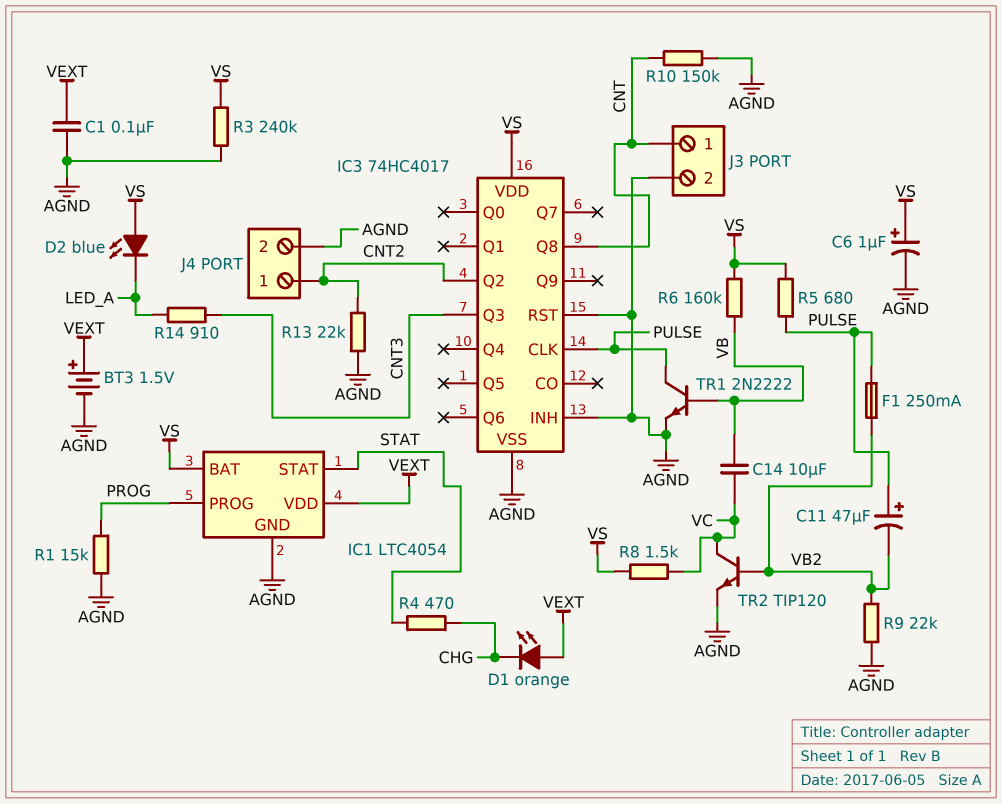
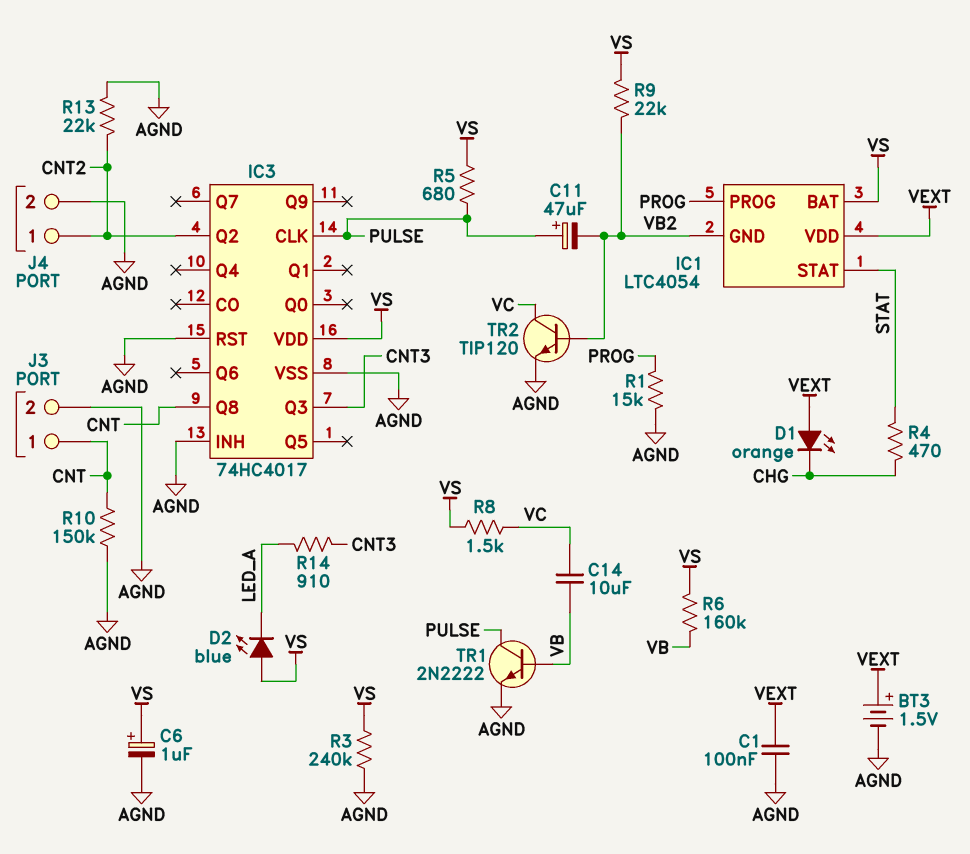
F1: 250mA (PULSE, VB2) -> none
IC1 pin GND: AGND -> VB2
R9: 22k (AGND, VB2) -> 22k (VB2, VS)

